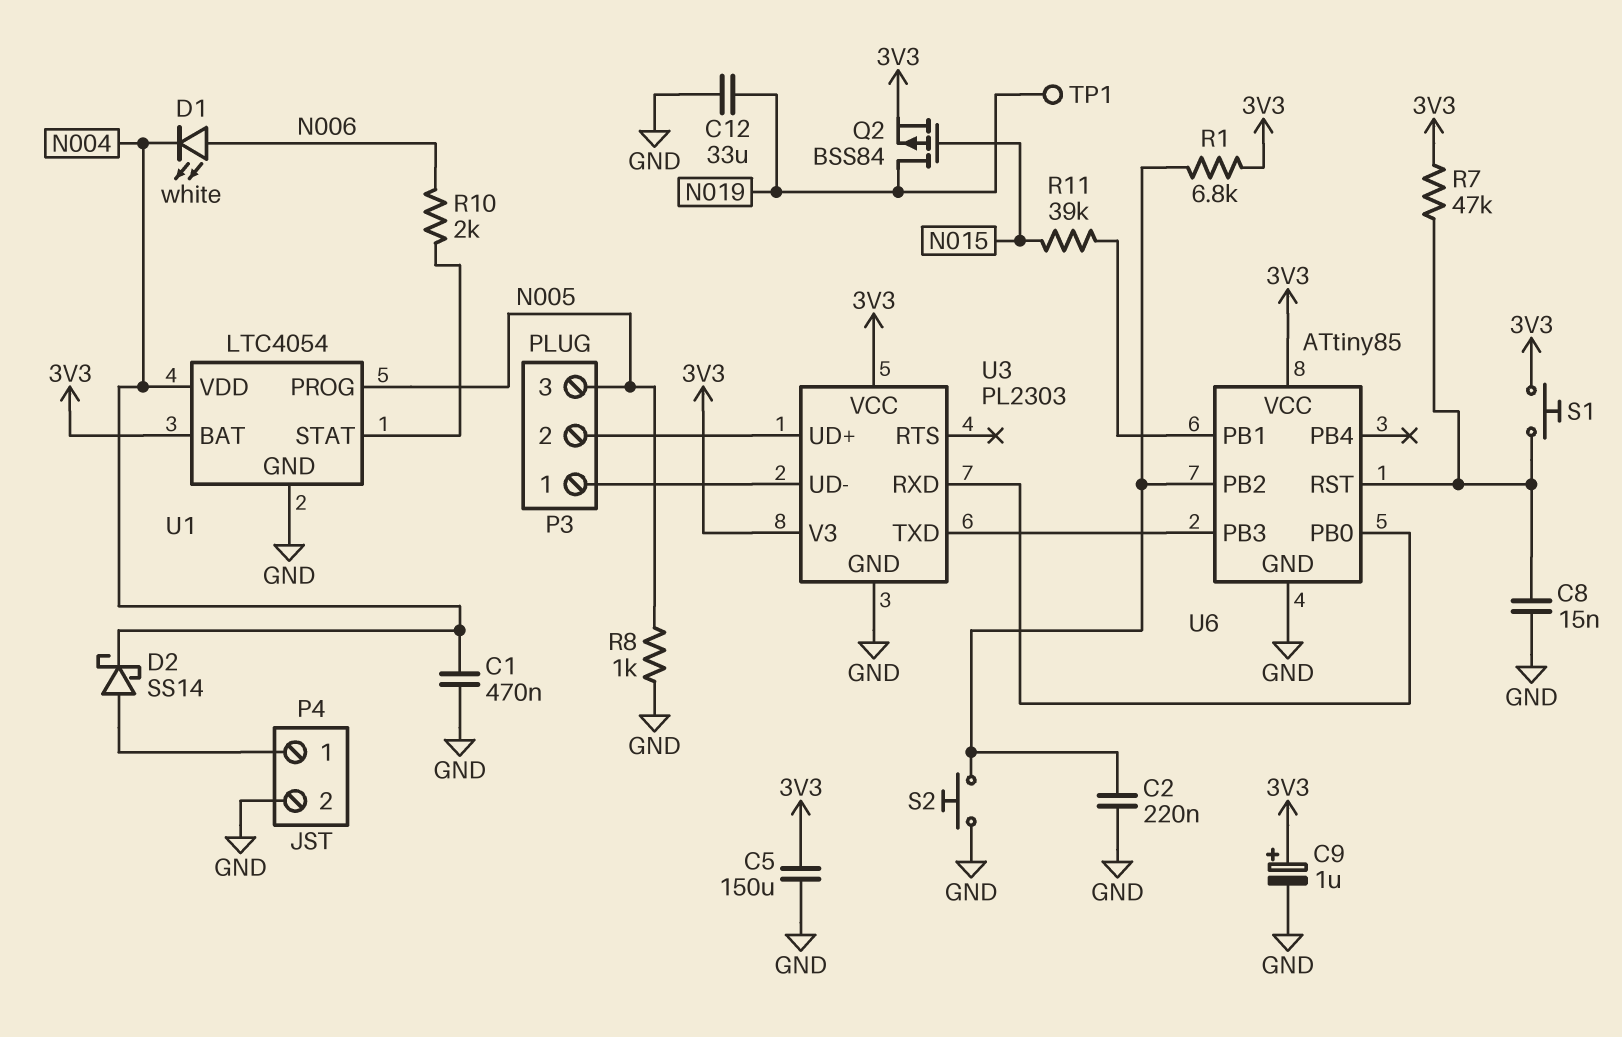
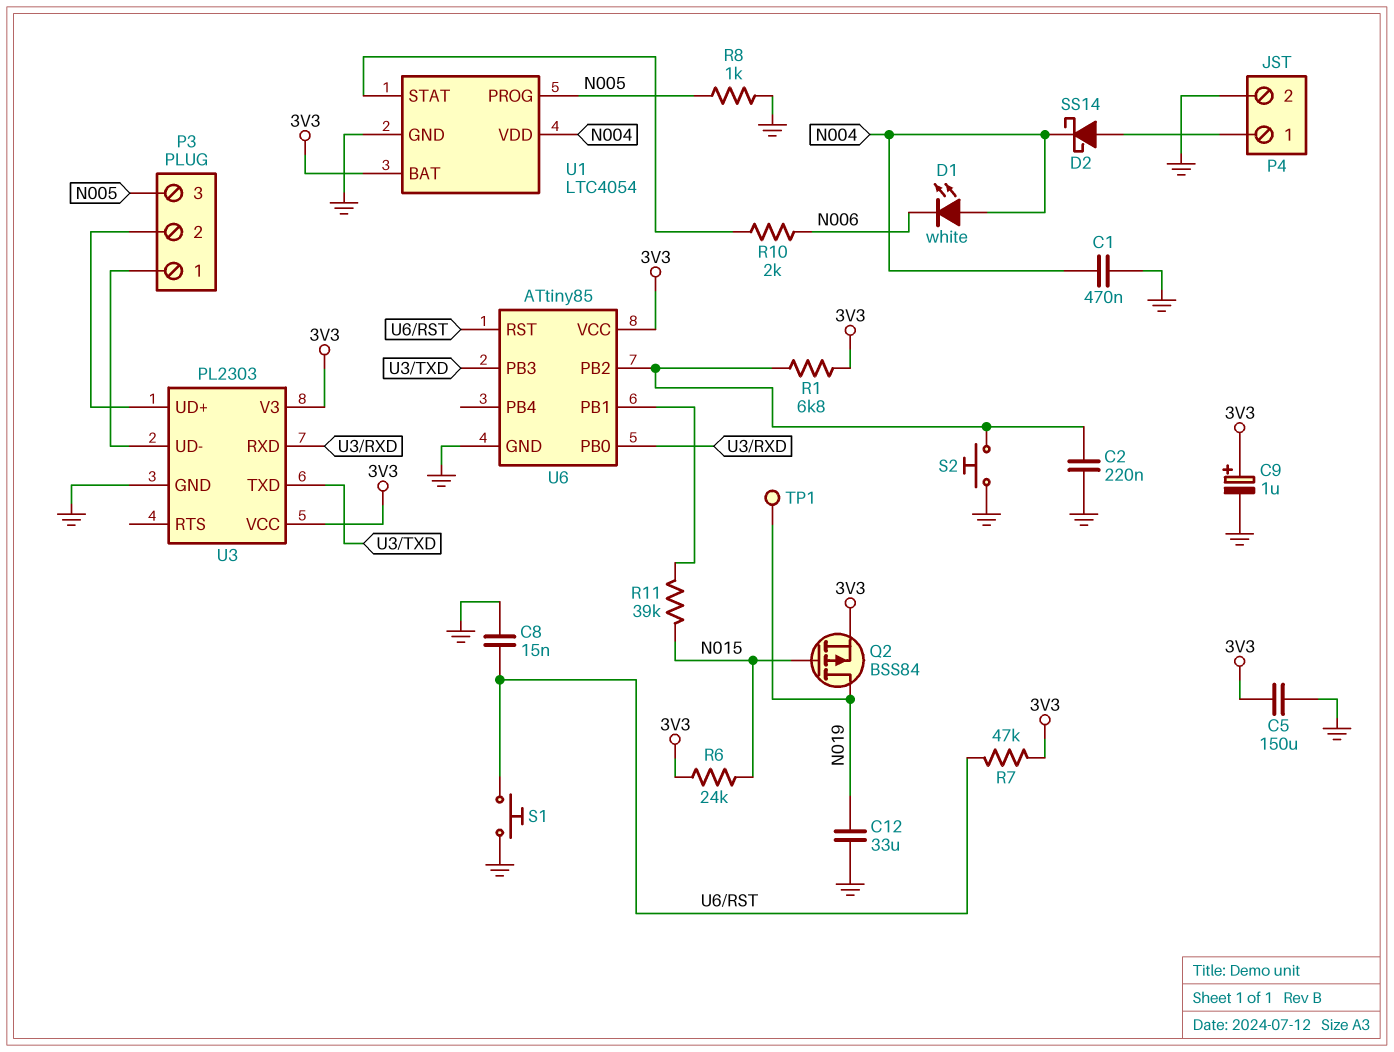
D1: LED white (A N006, K N004) -> LED white (A N004, K N006)
R6: none -> 24k (3V3, N015)
S1: button (3V3, U6/RST) -> button (GND, U6/RST)

